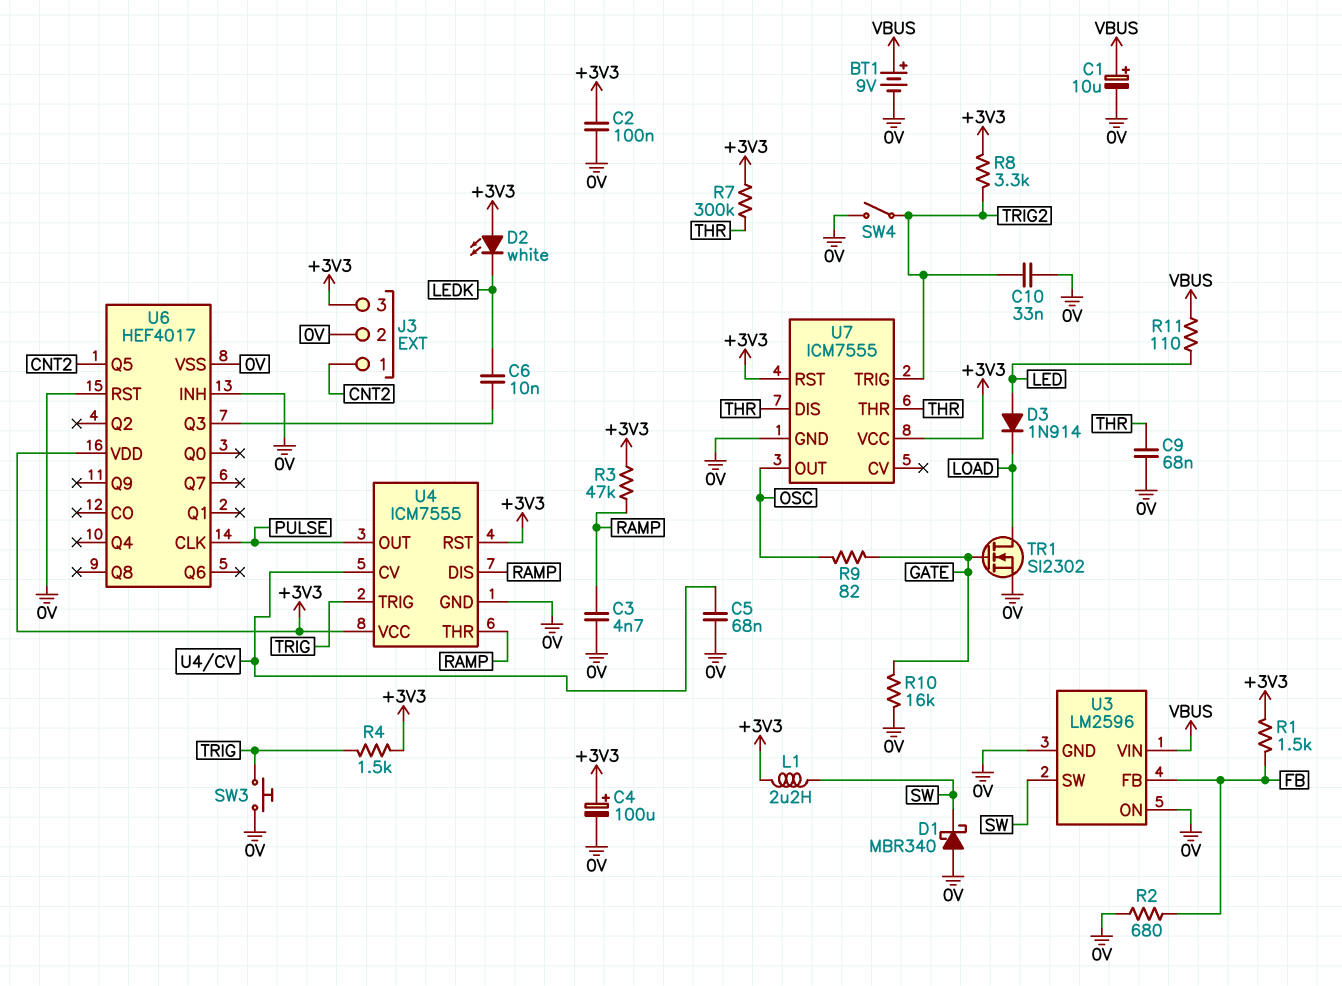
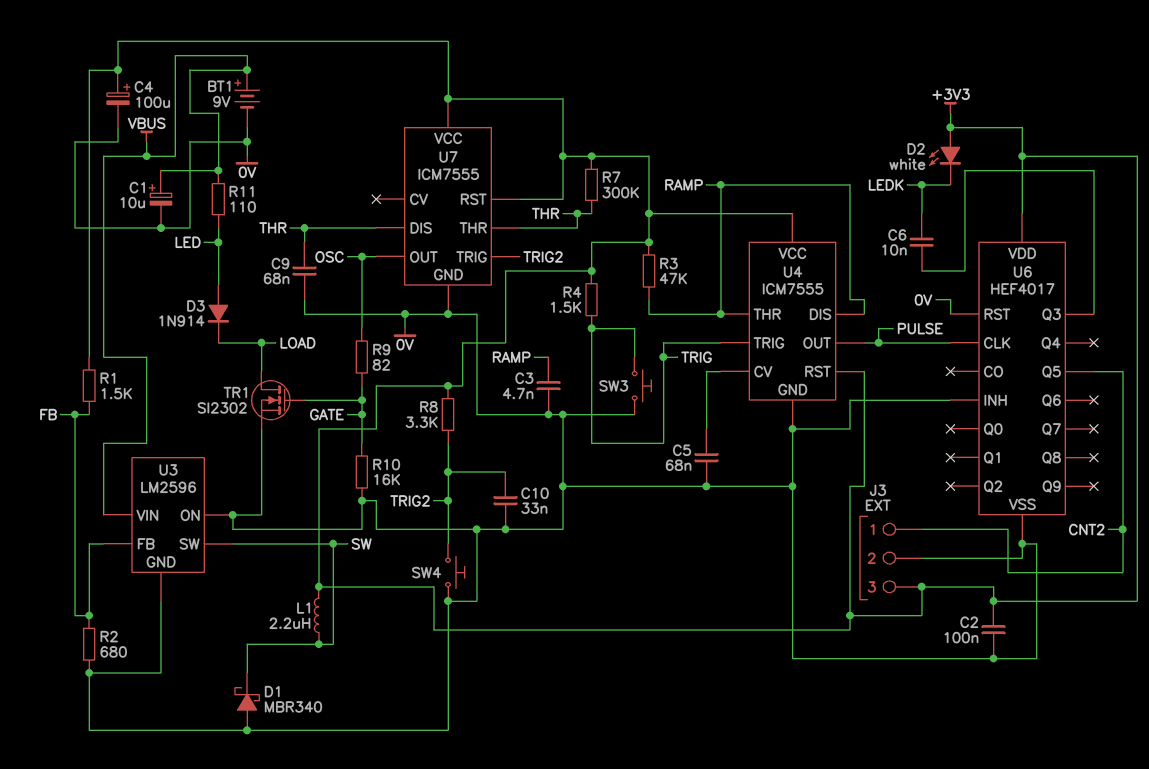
SW4: switch (0V, TRIG2) -> button (0V, TRIG2)

